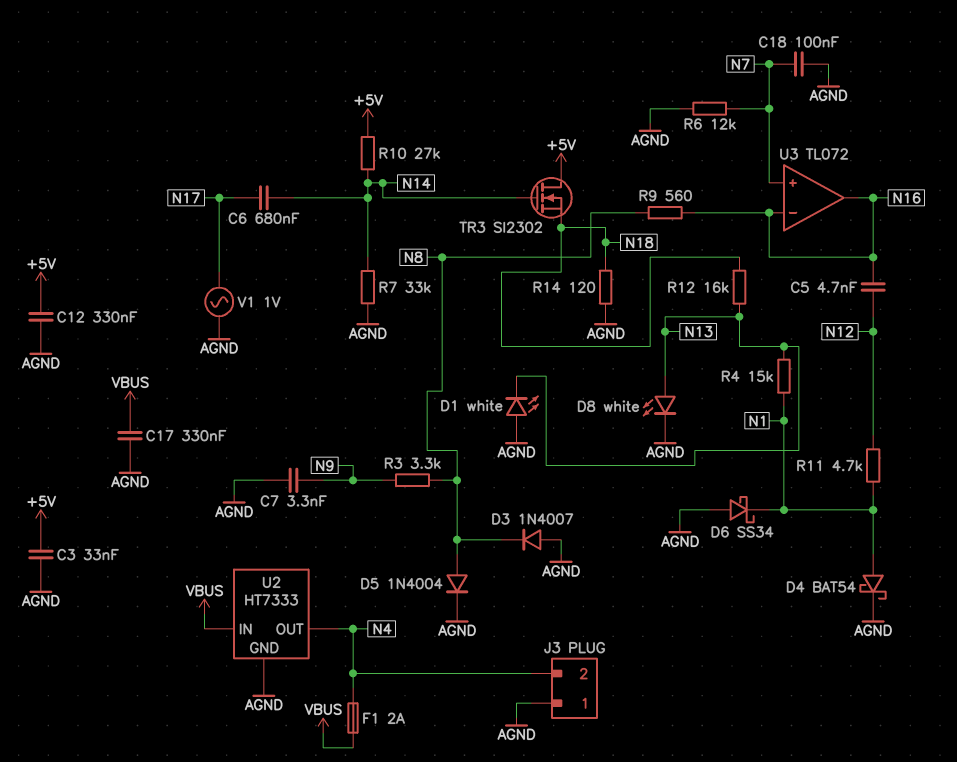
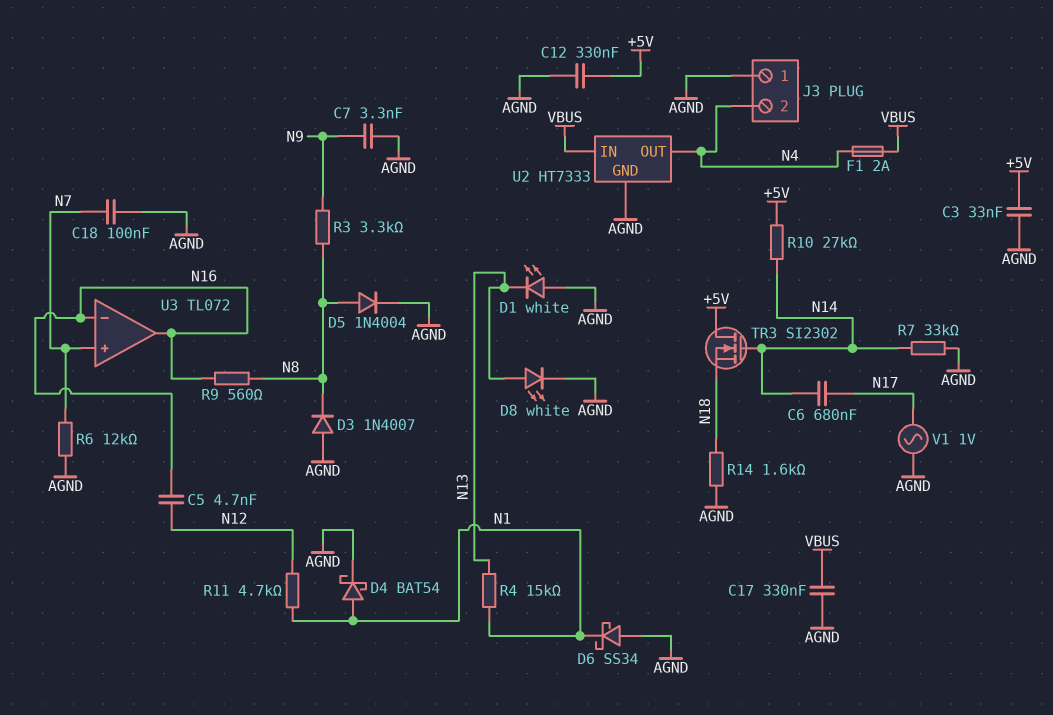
R12: 16k (N13, N18) -> none
R14: 120 (AGND, N18) -> 1.6k (AGND, N18)

